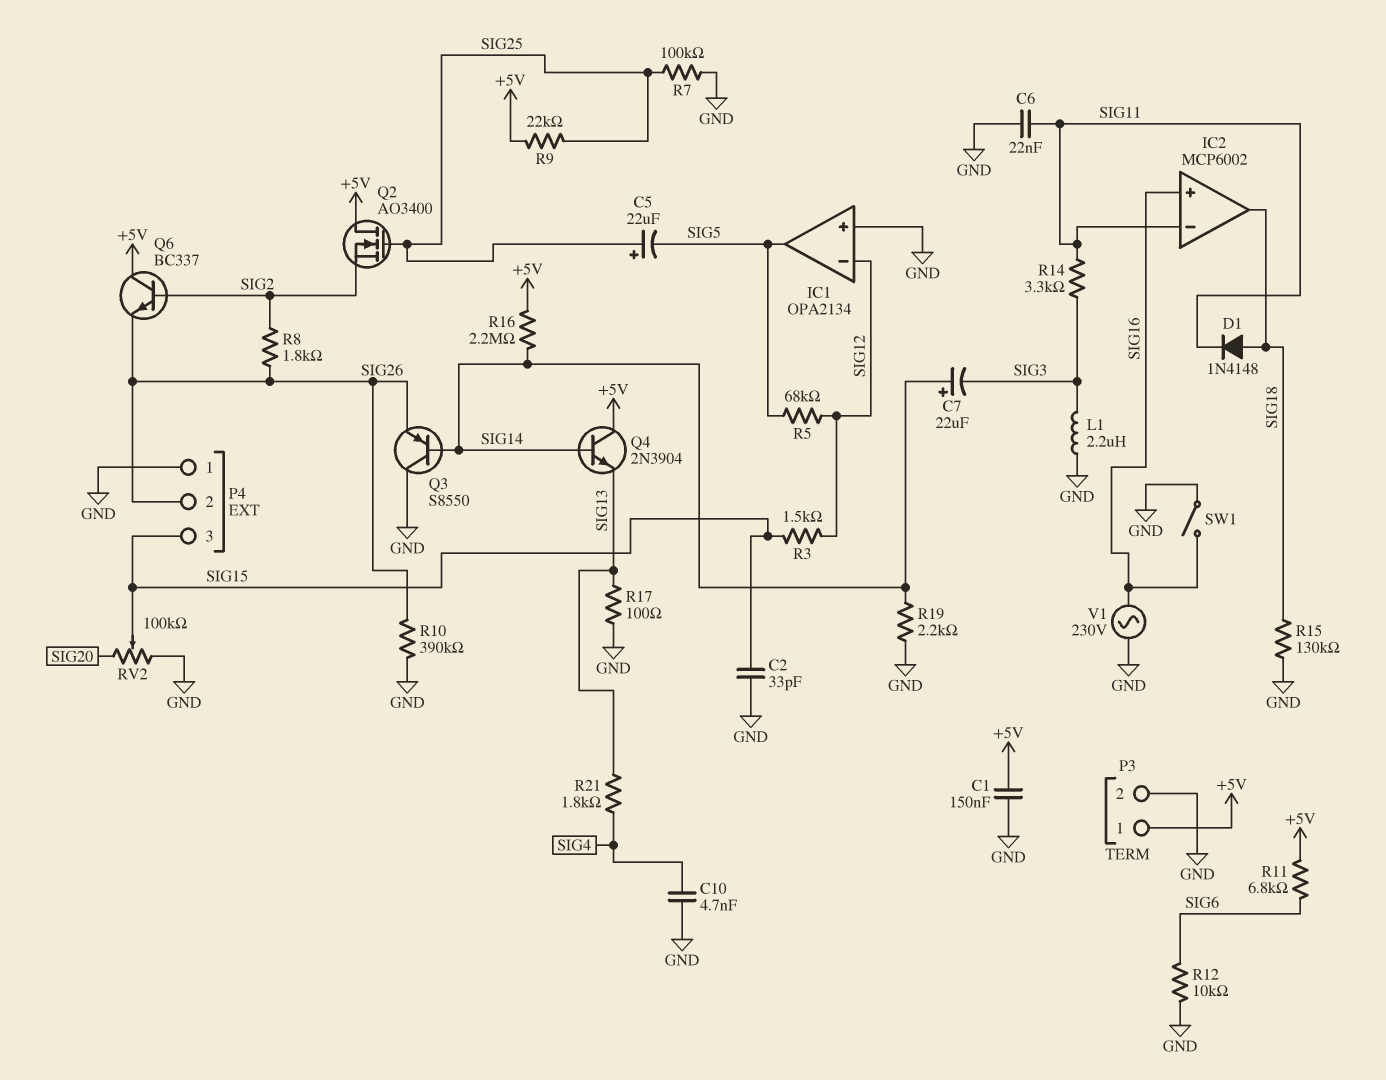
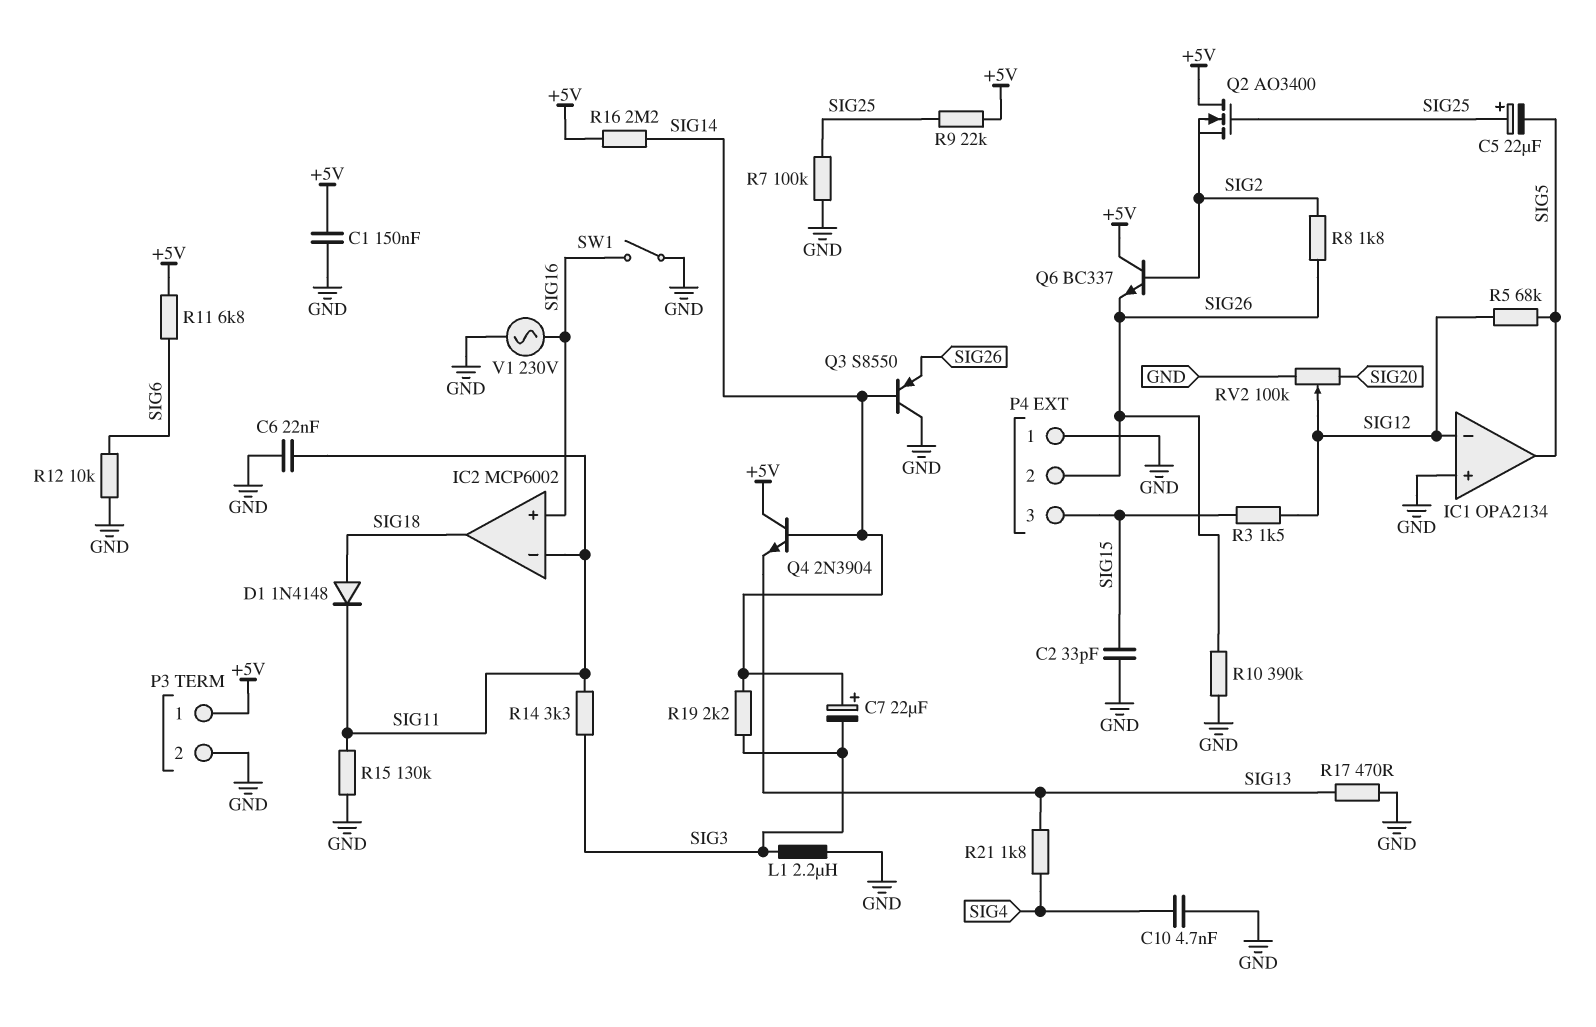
R15: 130k (GND, SIG18) -> 130k (GND, SIG11)
R17: 100 (GND, SIG13) -> 470 (GND, SIG13)
R19: 2.2k (GND, SIG14) -> 2.2k (SIG3, SIG14)
RV2: 100k (GND, SIG20, wiper SIG15) -> 100k (GND, SIG20, wiper SIG12)

